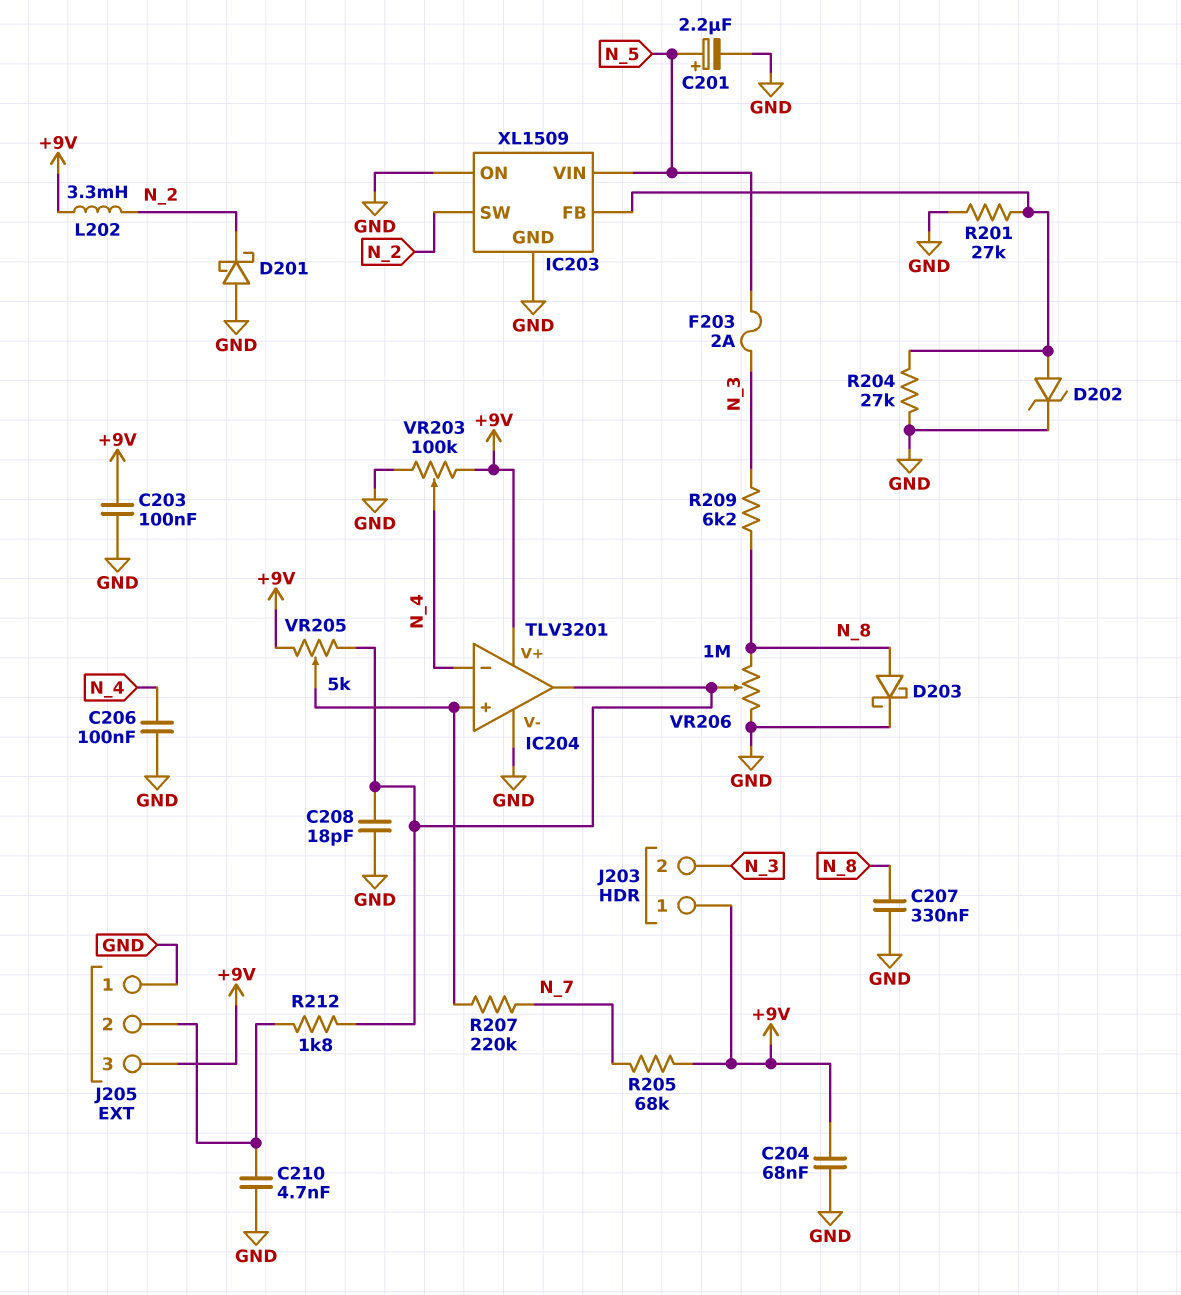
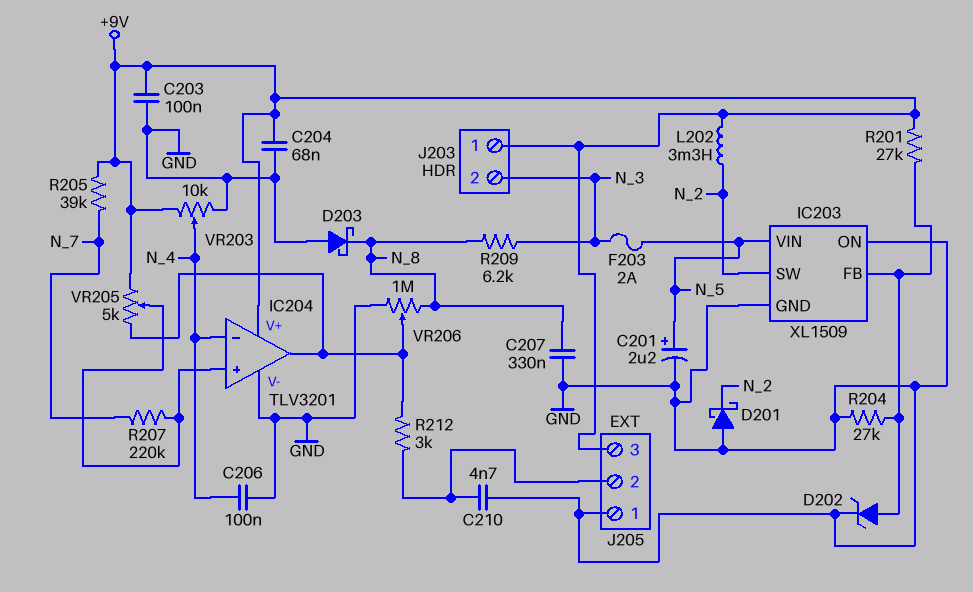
C208: 18pF (GND, IC204/out) -> none
D203: schottky (A N_8, K GND) -> schottky (A GND, K N_8)
R201: 27k (GND, IC203/FB) -> 27k (+9V, IC203/FB)
R205: 68k (+9V, N_7) -> 39k (+9V, N_7)
R212: 1.8k (IC204/out, J205/2) -> 3k (IC204/out, J205/2)
VR203: 100k (+9V, GND, wiper N_4) -> 10k (+9V, GND, wiper N_4)

